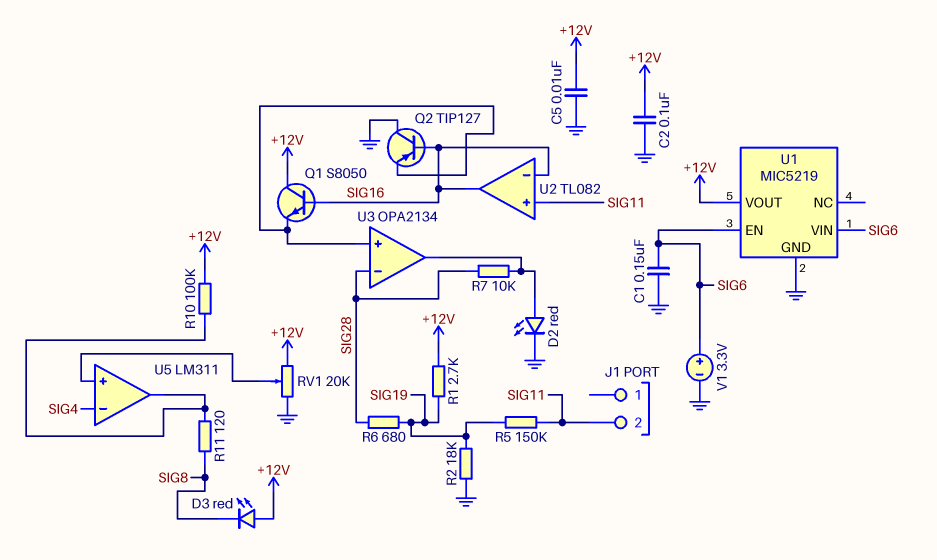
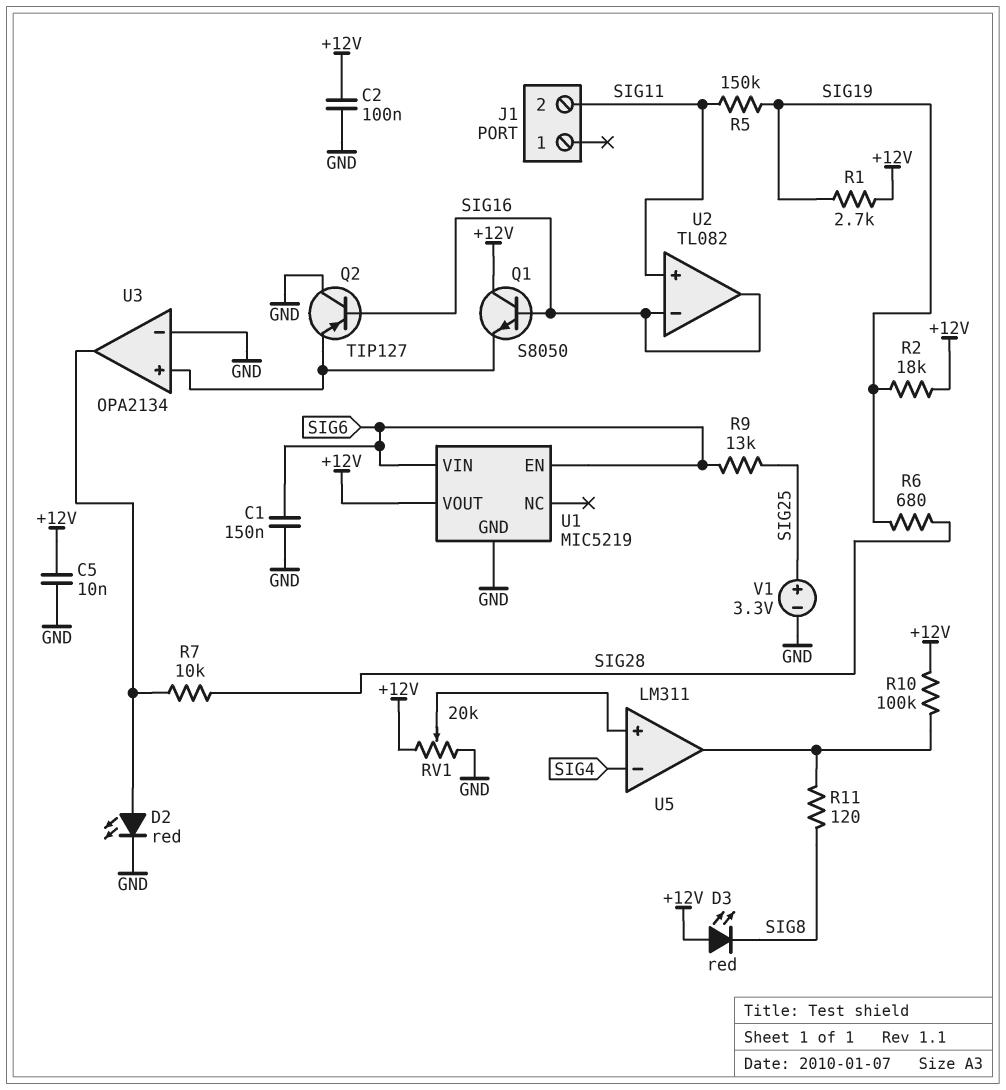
R2: 18k (GND, SIG19) -> 18k (+12V, SIG19)
R9: none -> 13k (SIG6, SIG25)
U3 pin in-: SIG28 -> GND
V1: 3.3V (plus SIG6, minus GND) -> 3.3V (plus SIG25, minus GND)

